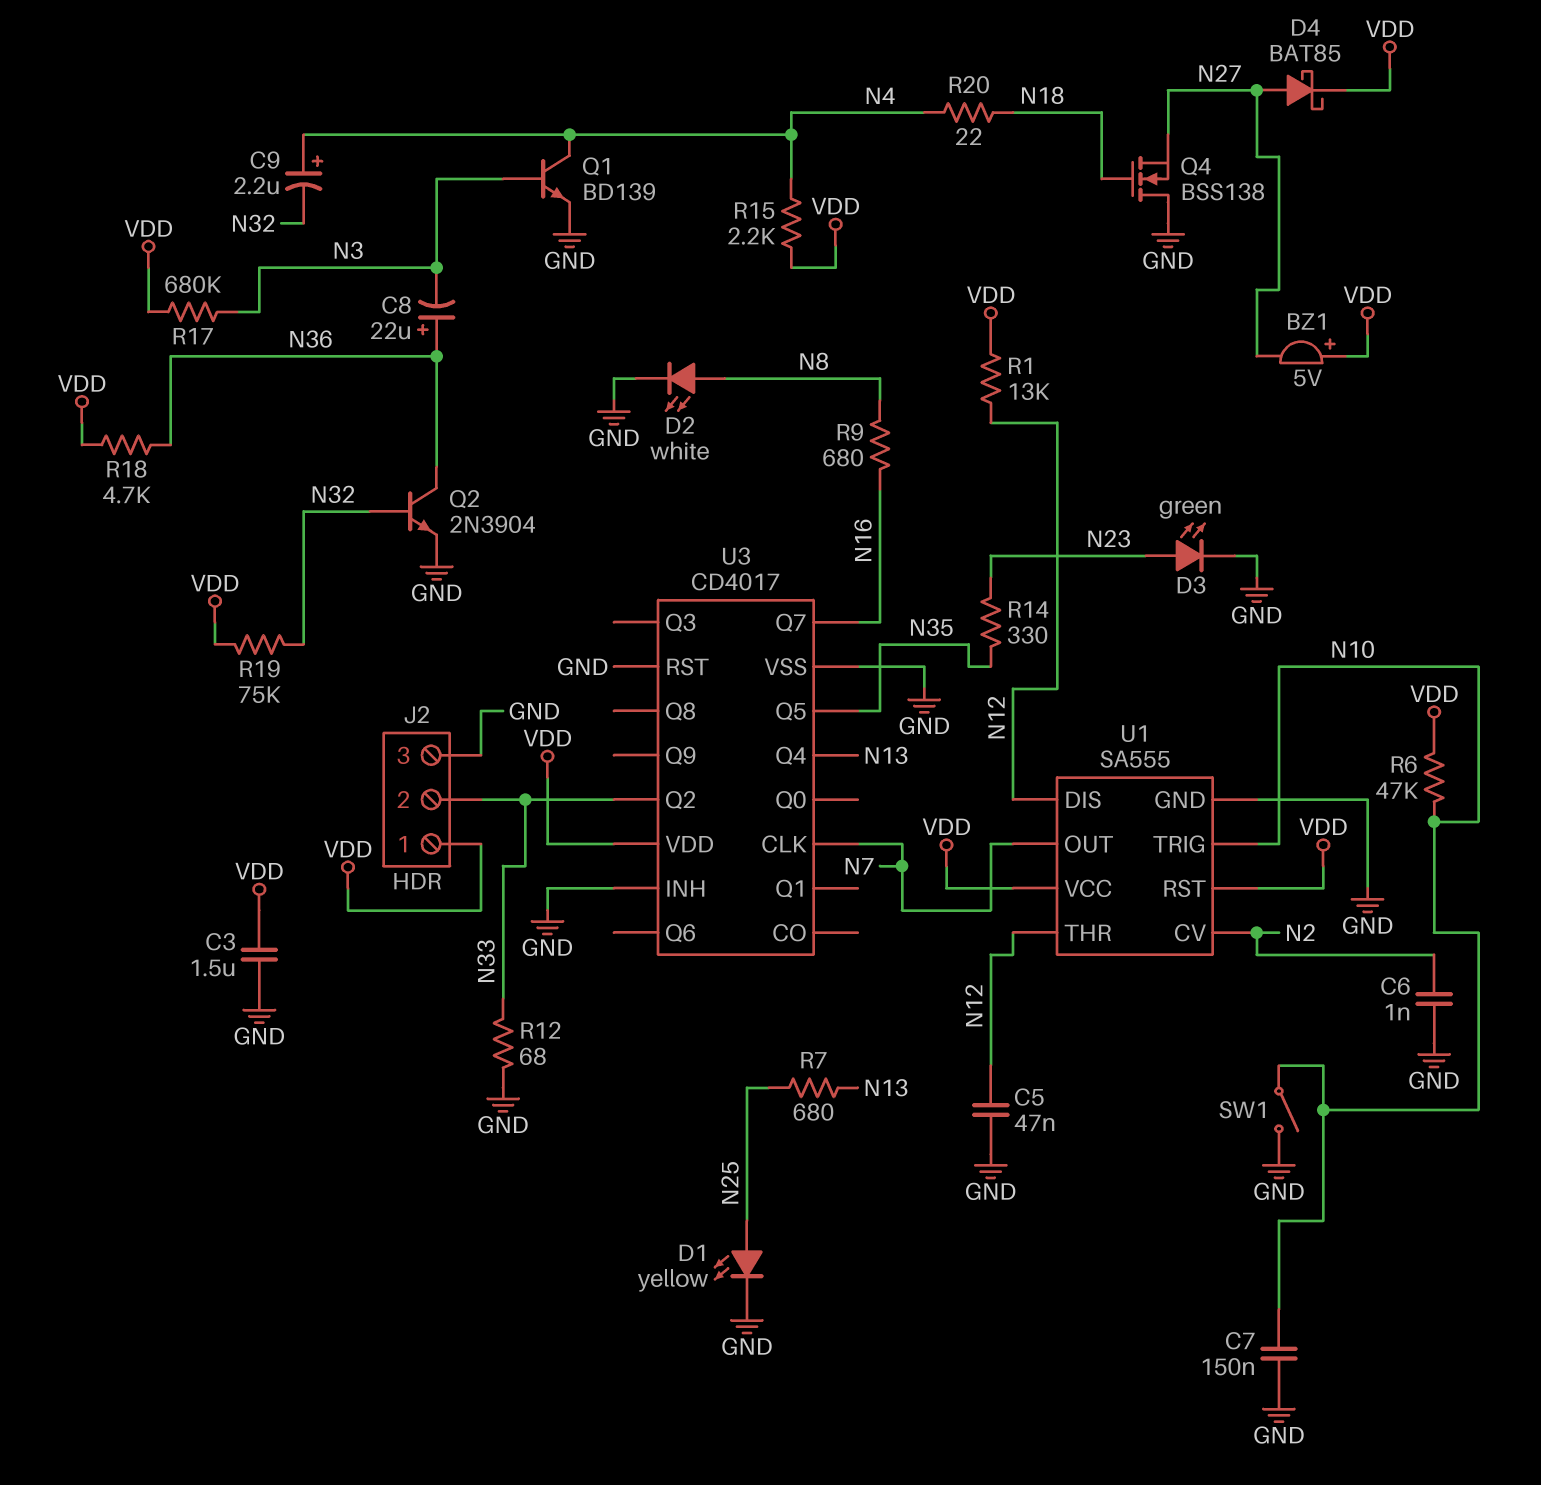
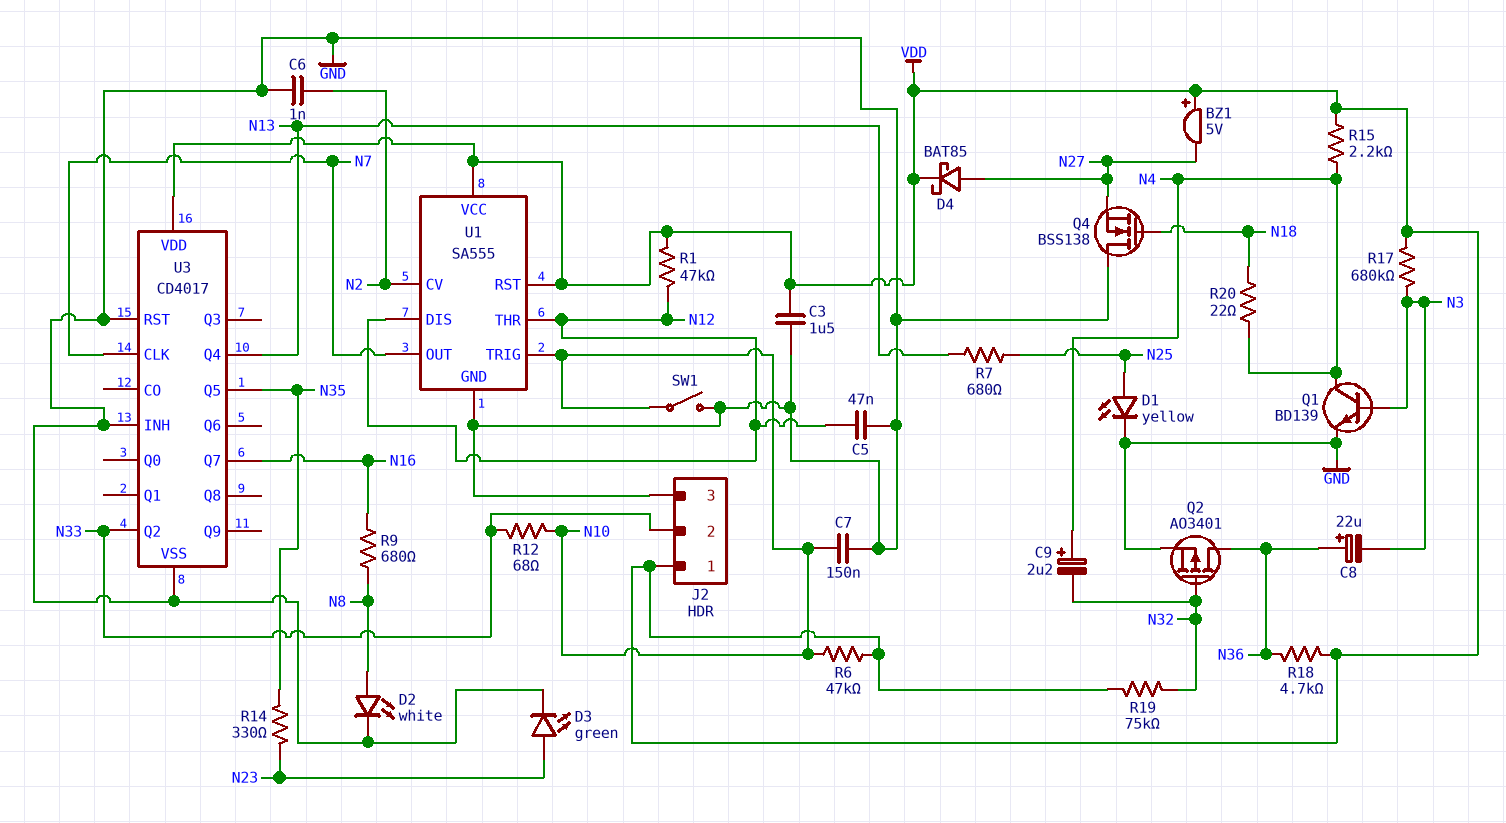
Q2: NPN 2N3904 (B N32, C N36, E GND) -> PMOS AO3401 (G N32, D N36, S GND)
R1: 13k (N12, VDD) -> 47k (N12, VDD)
R12: 68 (GND, N33) -> 68 (N10, N33)

